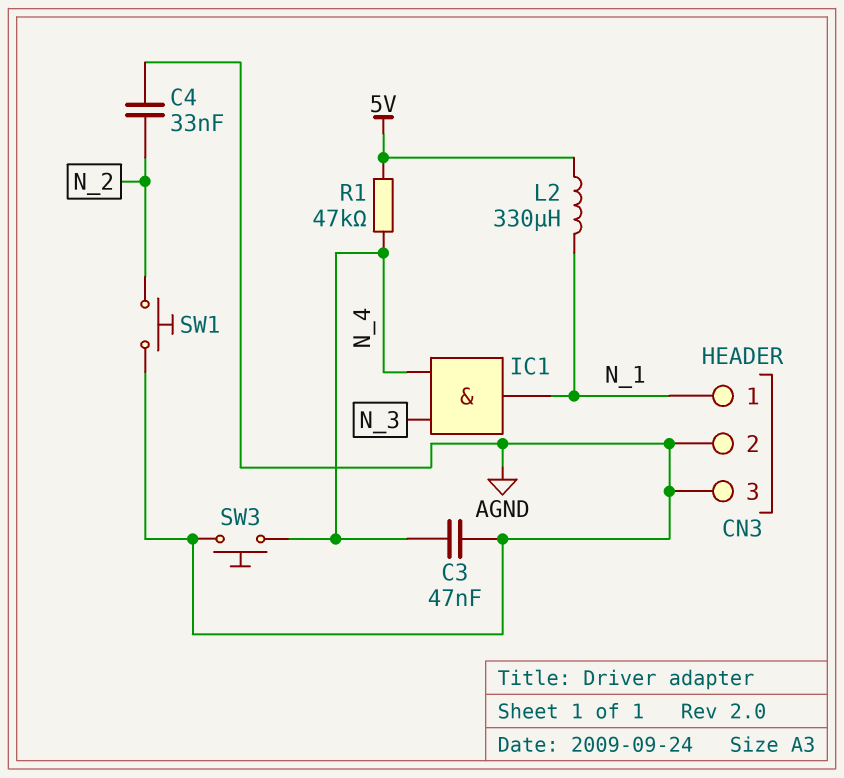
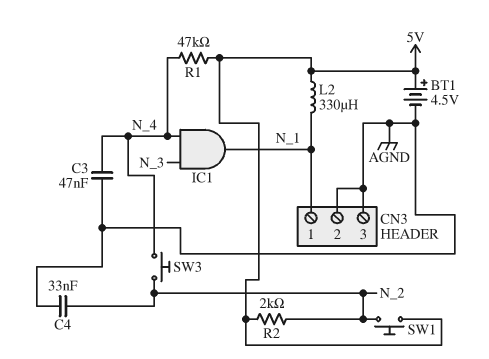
BT1: none -> 4.5V (plus 5V, minus AGND)
R2: none -> 2k (5V, N_2)
SW1: button (AGND, N_2) -> button (5V, N_2)
SW3: button (AGND, N_4) -> button (N_2, N_4)

